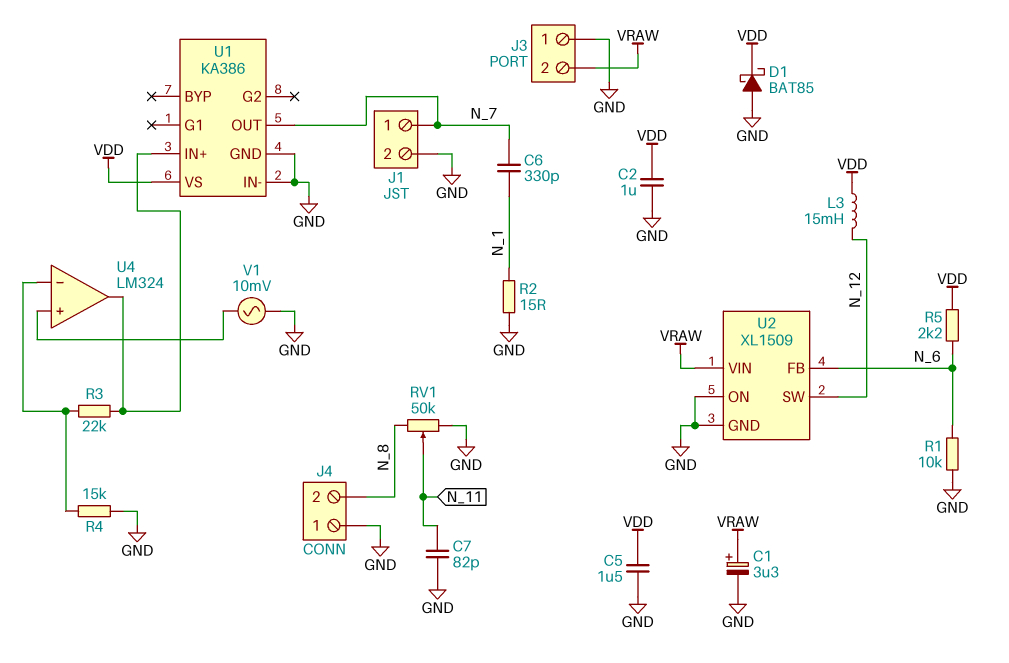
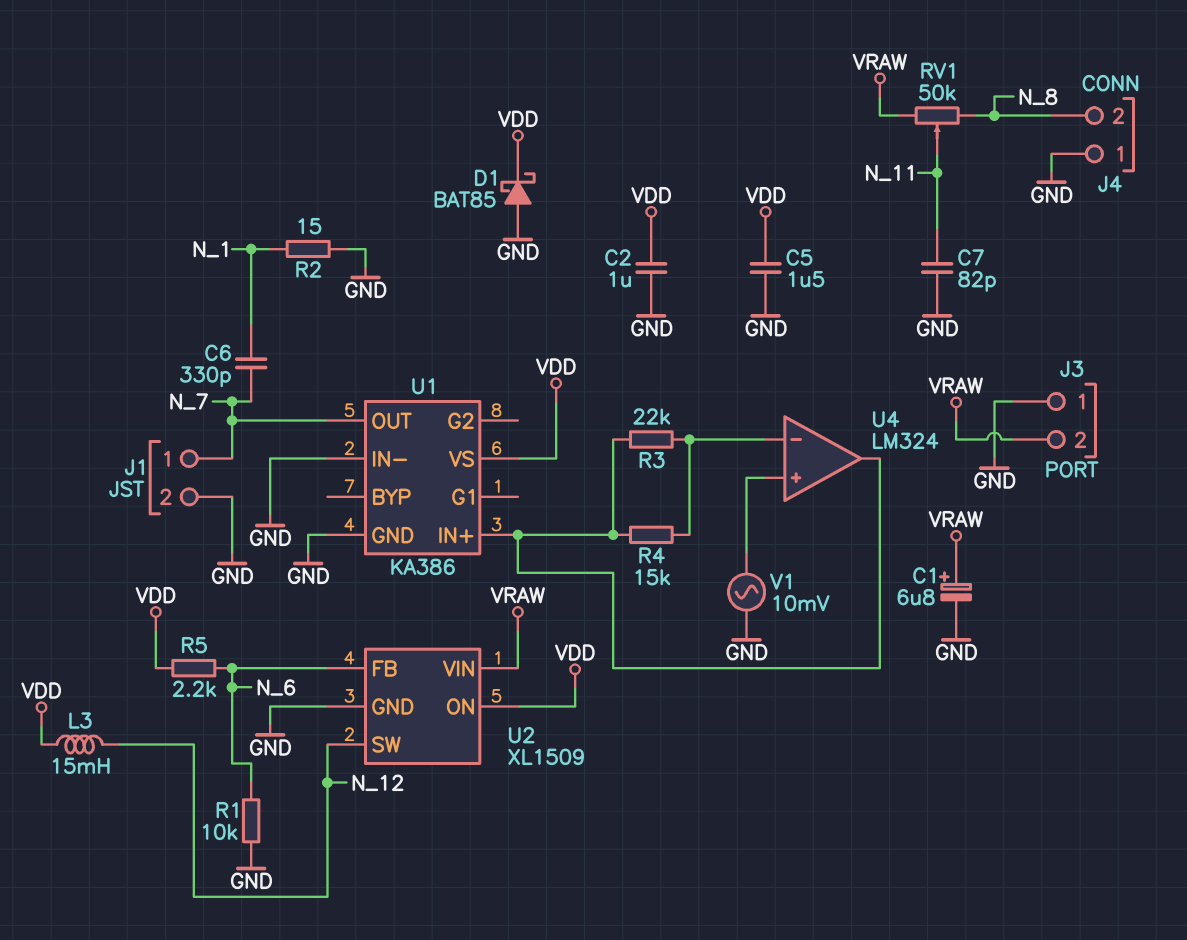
C1: 3.3uF (plus VRAW, minus GND) -> 6.8uF (plus VRAW, minus GND)
R4: 15k (GND, U4/in-) -> 15k (U1/IN+, U4/in-)
RV1: 50k (GND, N_8, wiper N_11) -> 50k (N_8, VRAW, wiper N_11)
U2 pin ON: GND -> VDD

